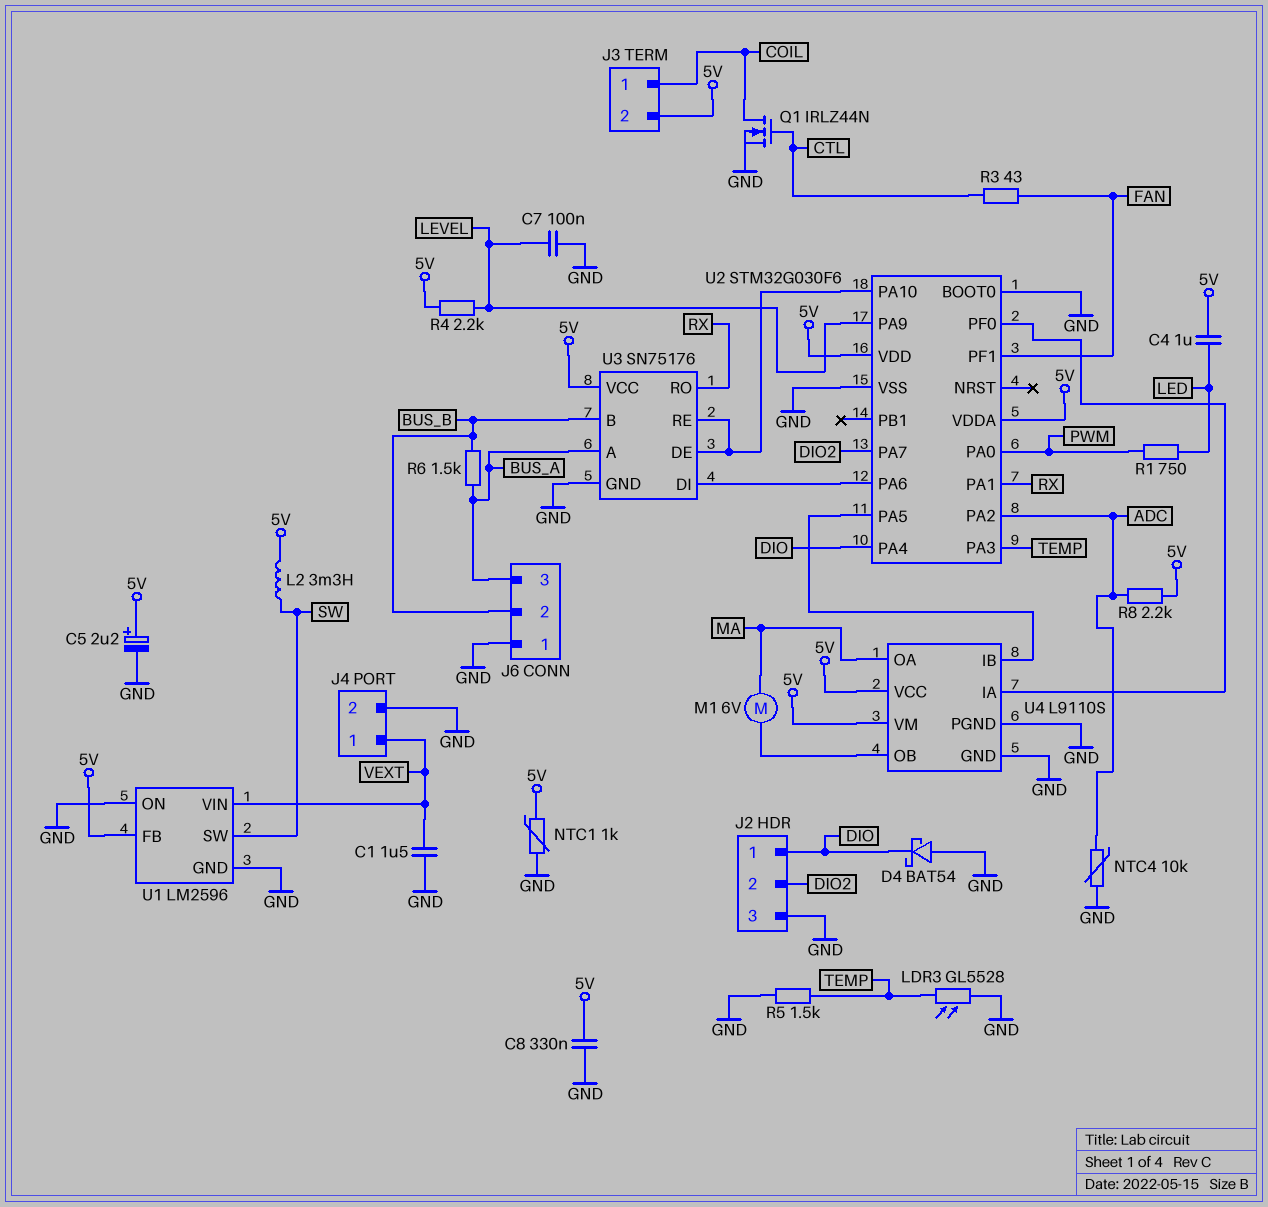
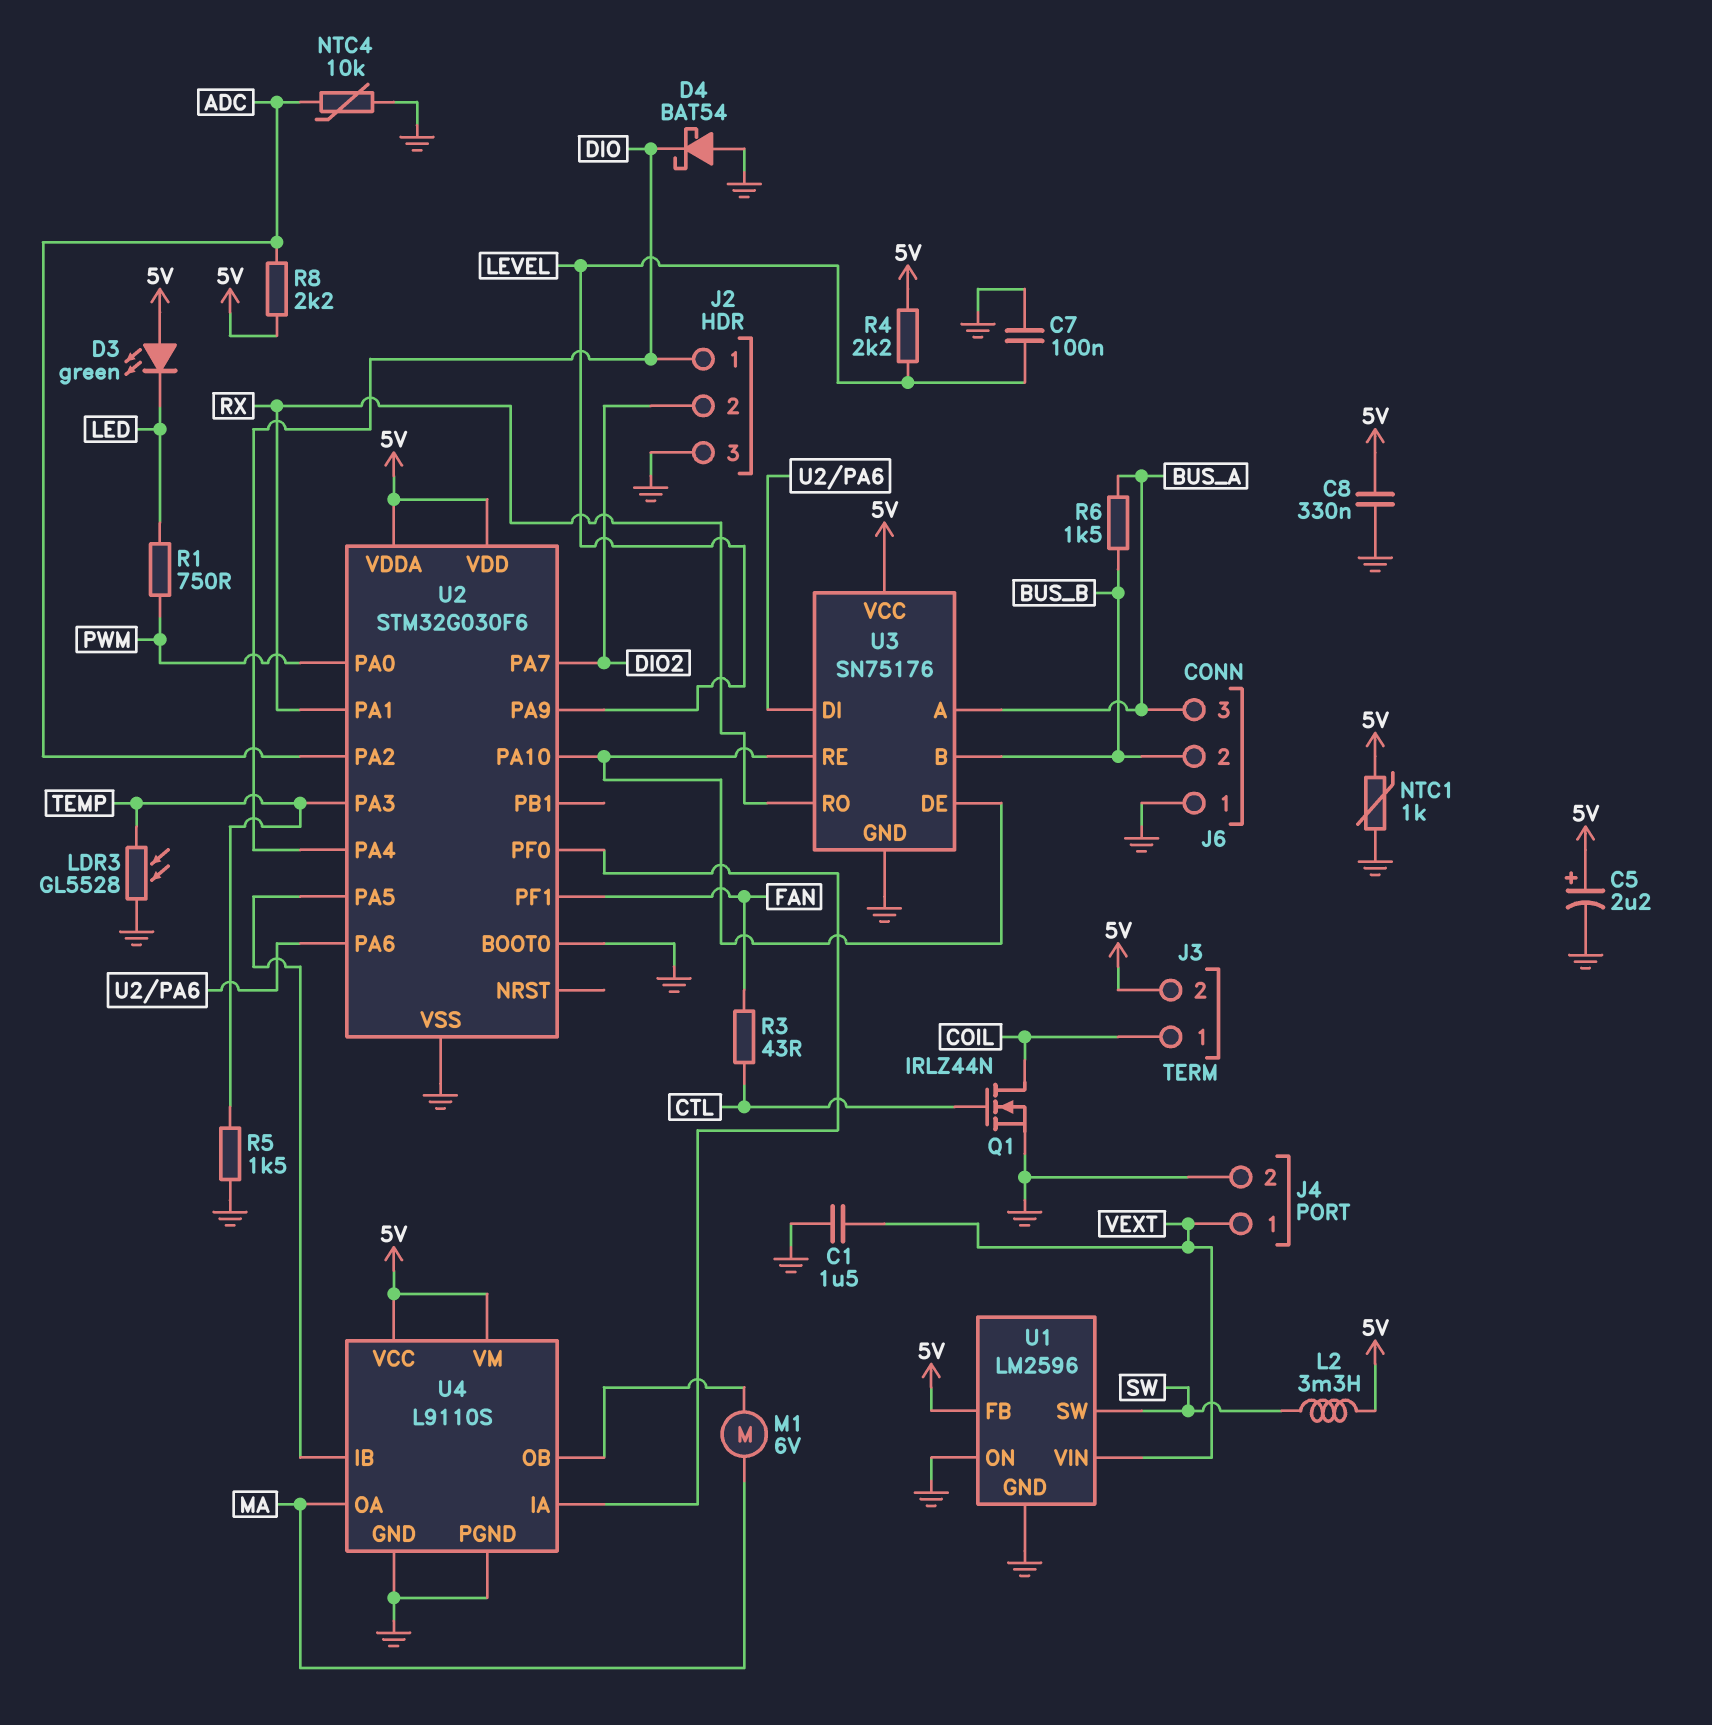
C4: 1uF (5V, LED) -> none
D3: none -> LED green (A 5V, K LED)

